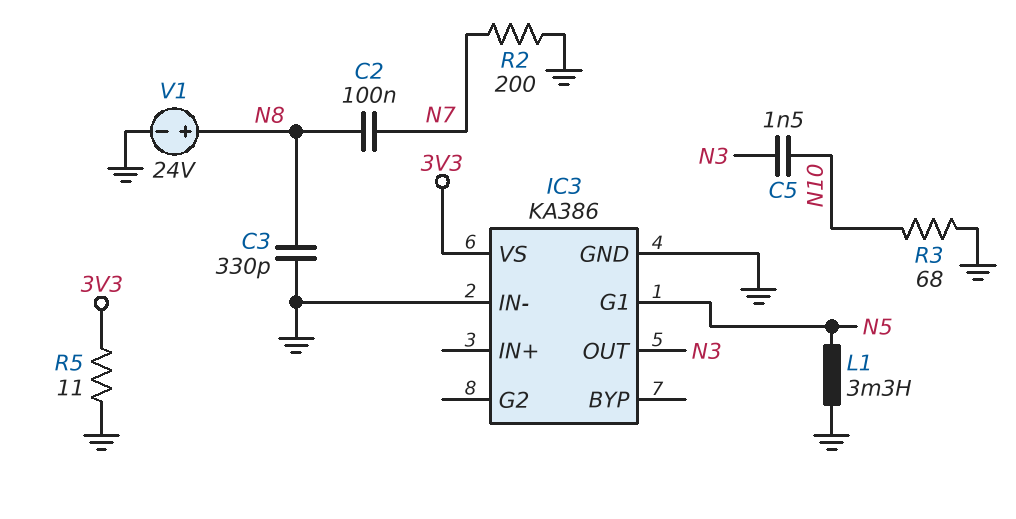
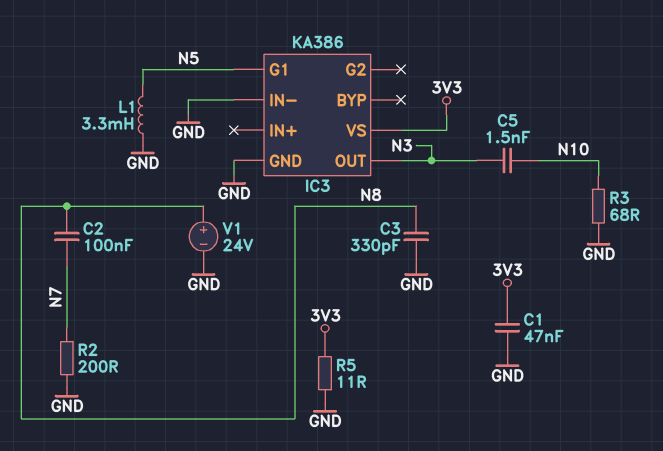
C1: none -> 47nF (3V3, GND)

